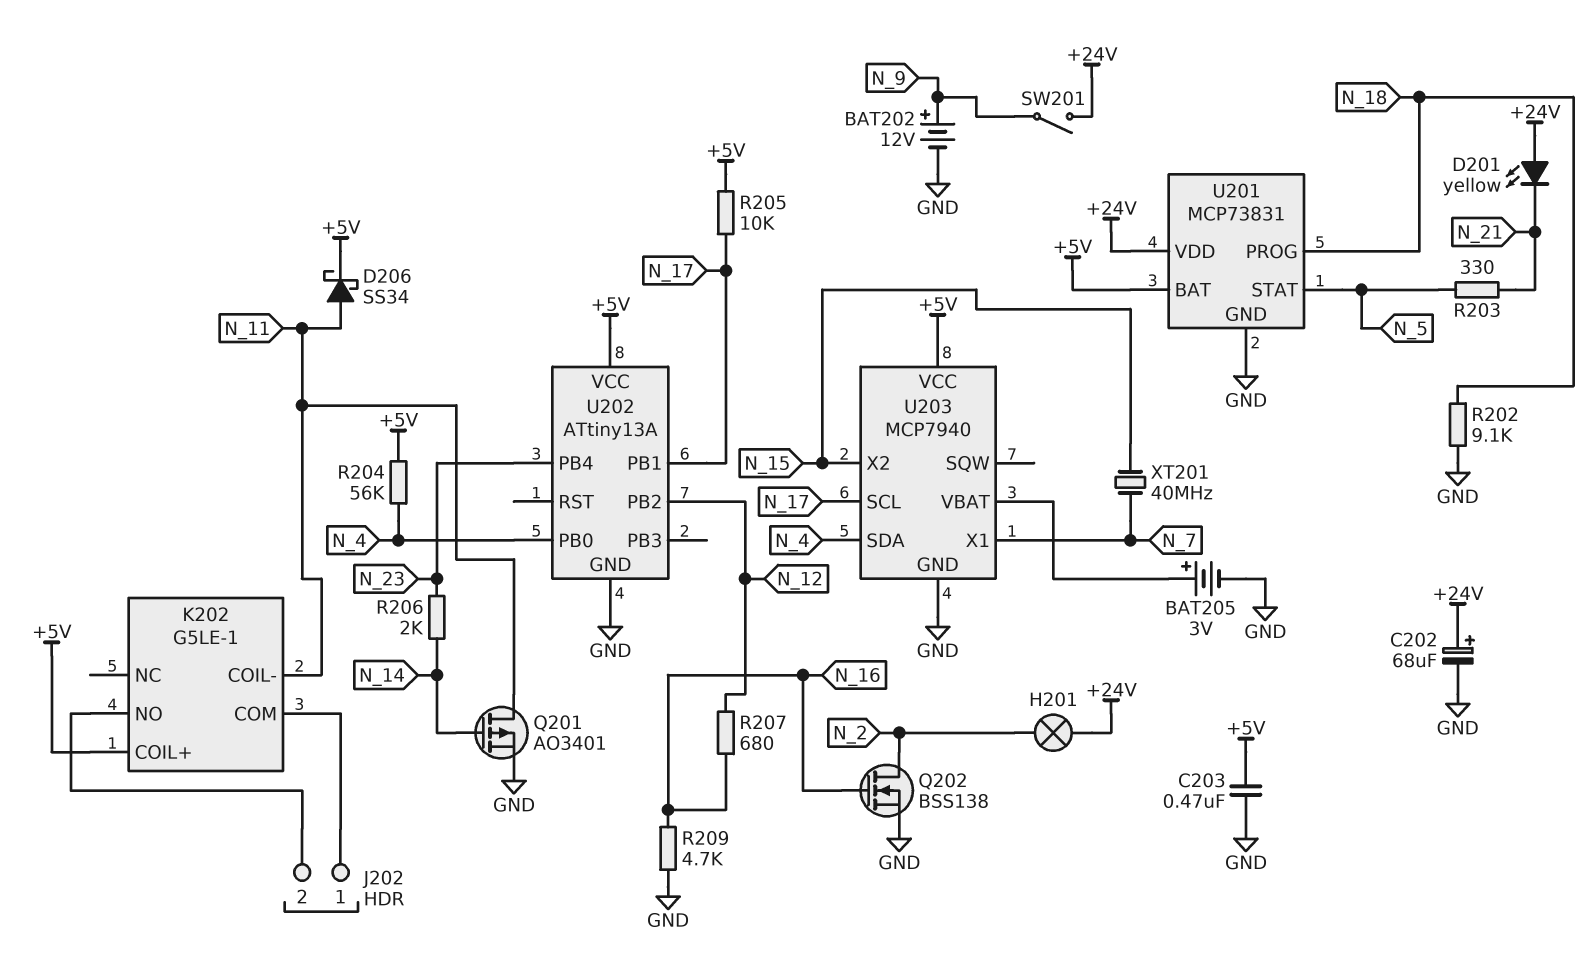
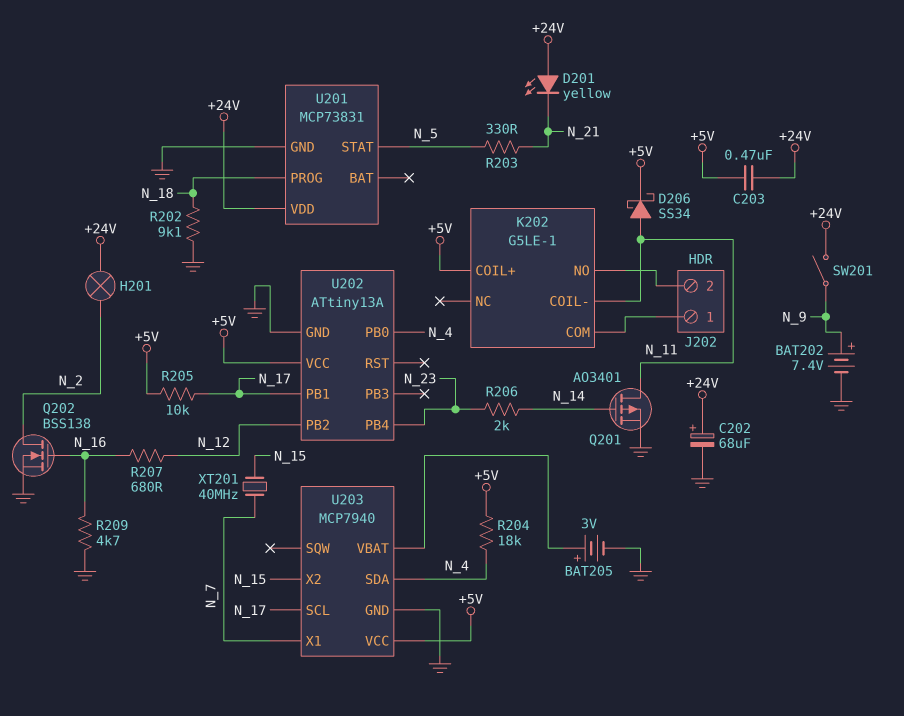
BAT202: 12V (plus N_9, minus GND) -> 7.4V (plus N_9, minus GND)
C203: 470nF (+5V, GND) -> 470nF (+5V, +24V)
R204: 56k (+5V, N_4) -> 18k (+5V, N_4)
U201 pin BAT: +5V -> none

